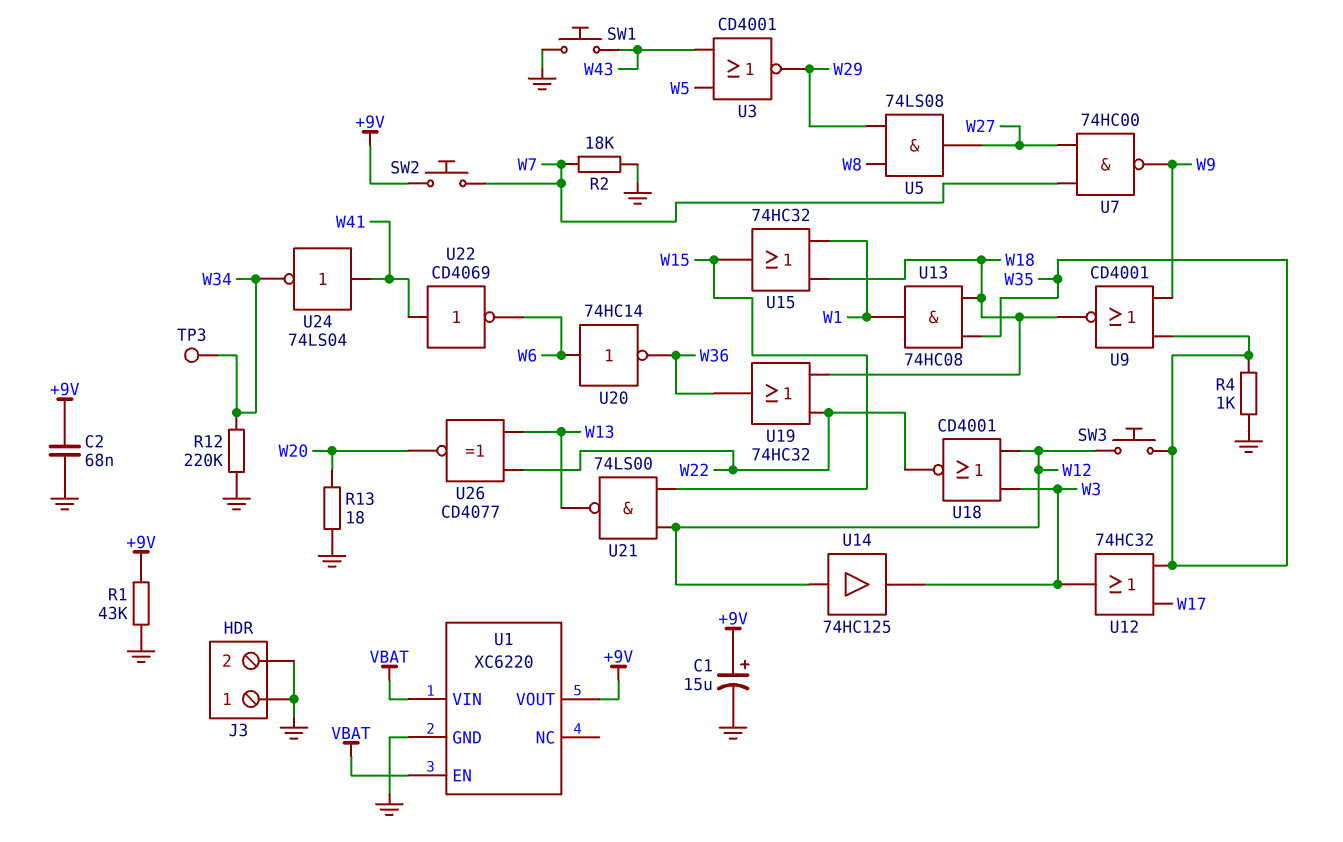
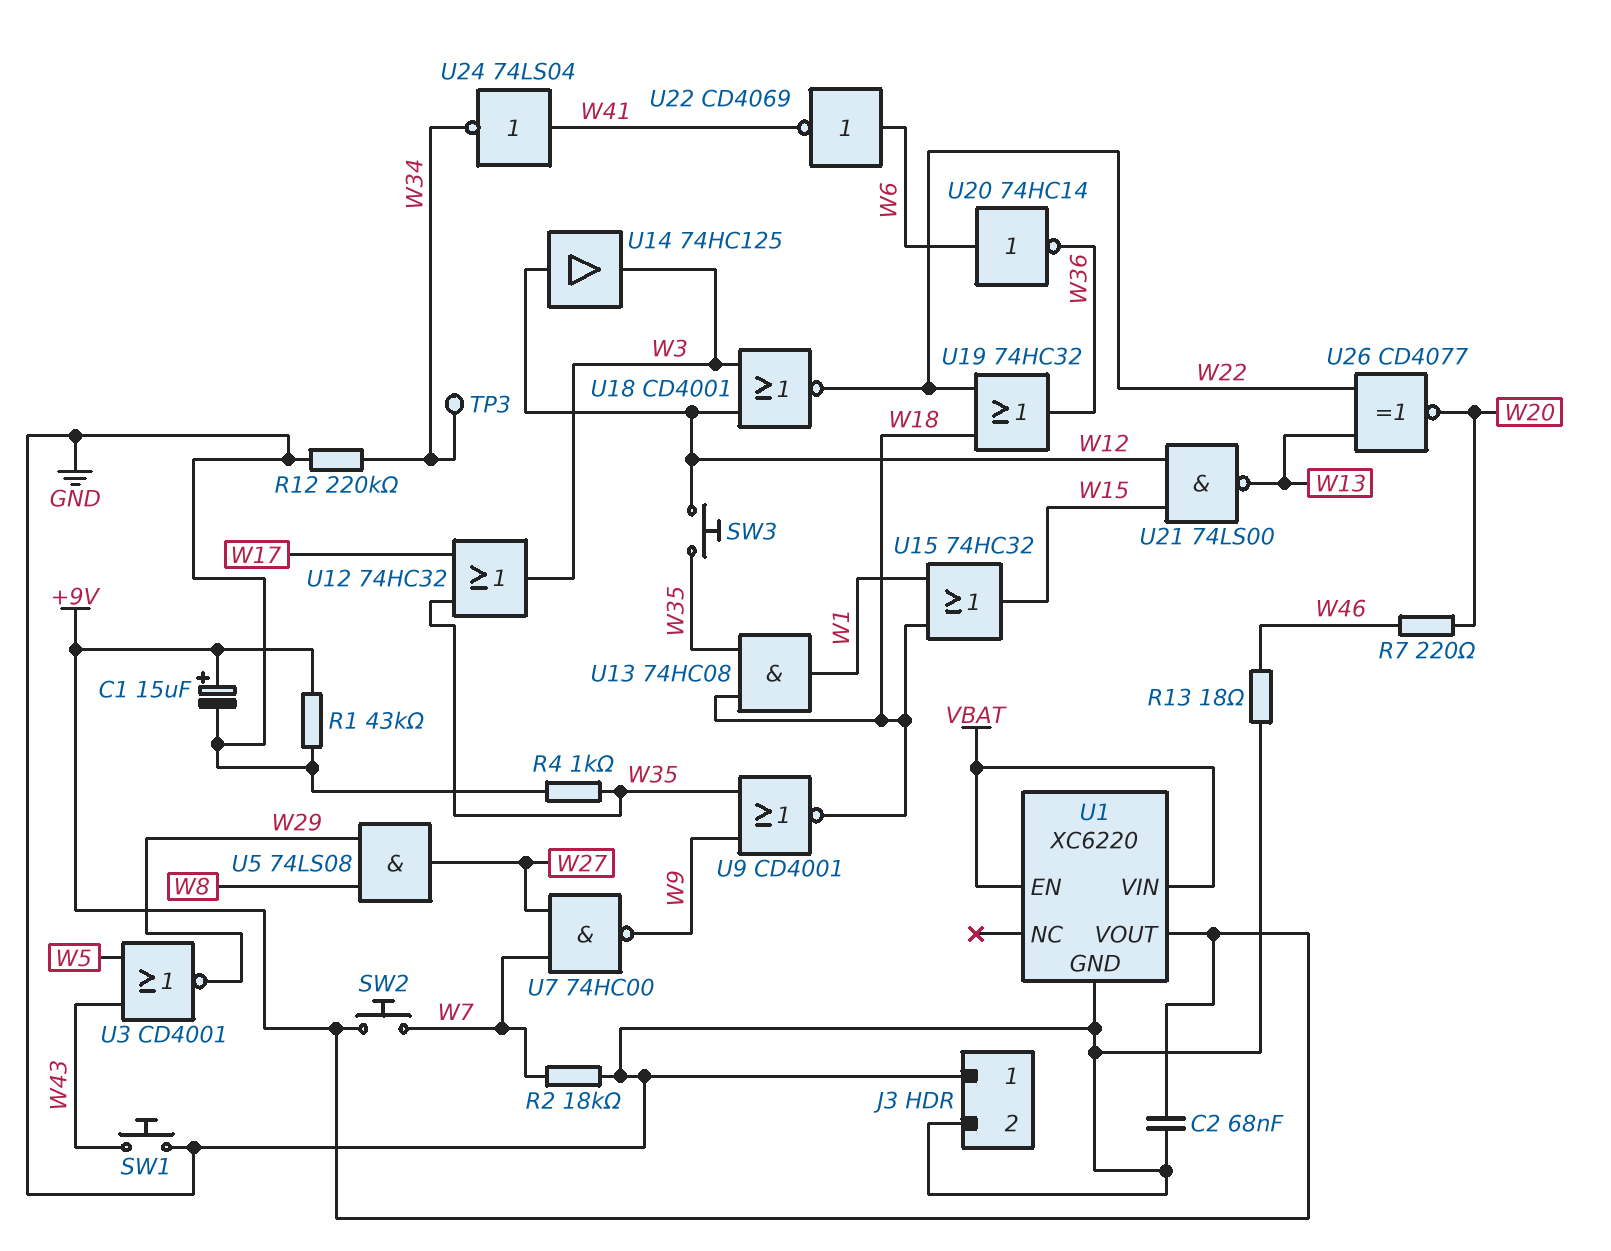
R7: none -> 220 (W20, W46)
R13: 18 (GND, W20) -> 18 (GND, W46)
U22: NOT CD4069 (in W41, out W6) -> NOT CD4069 (in W6, out W41)

